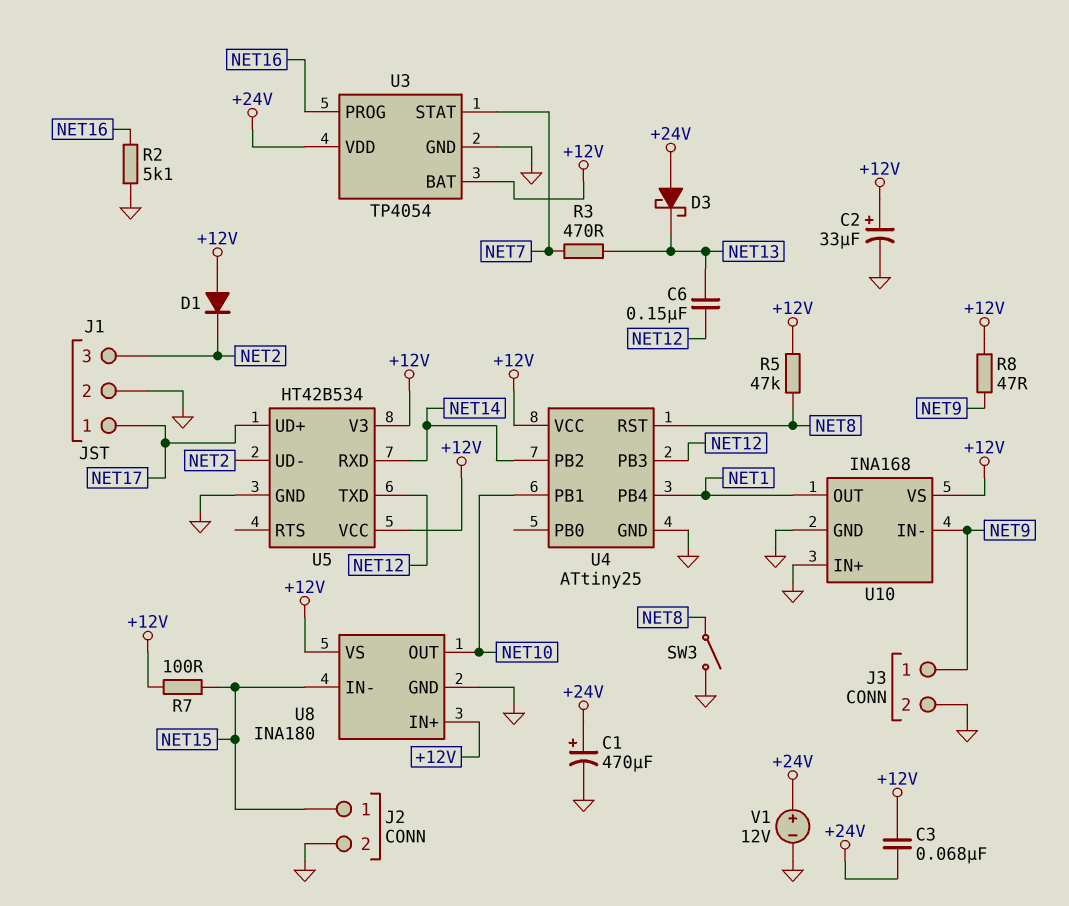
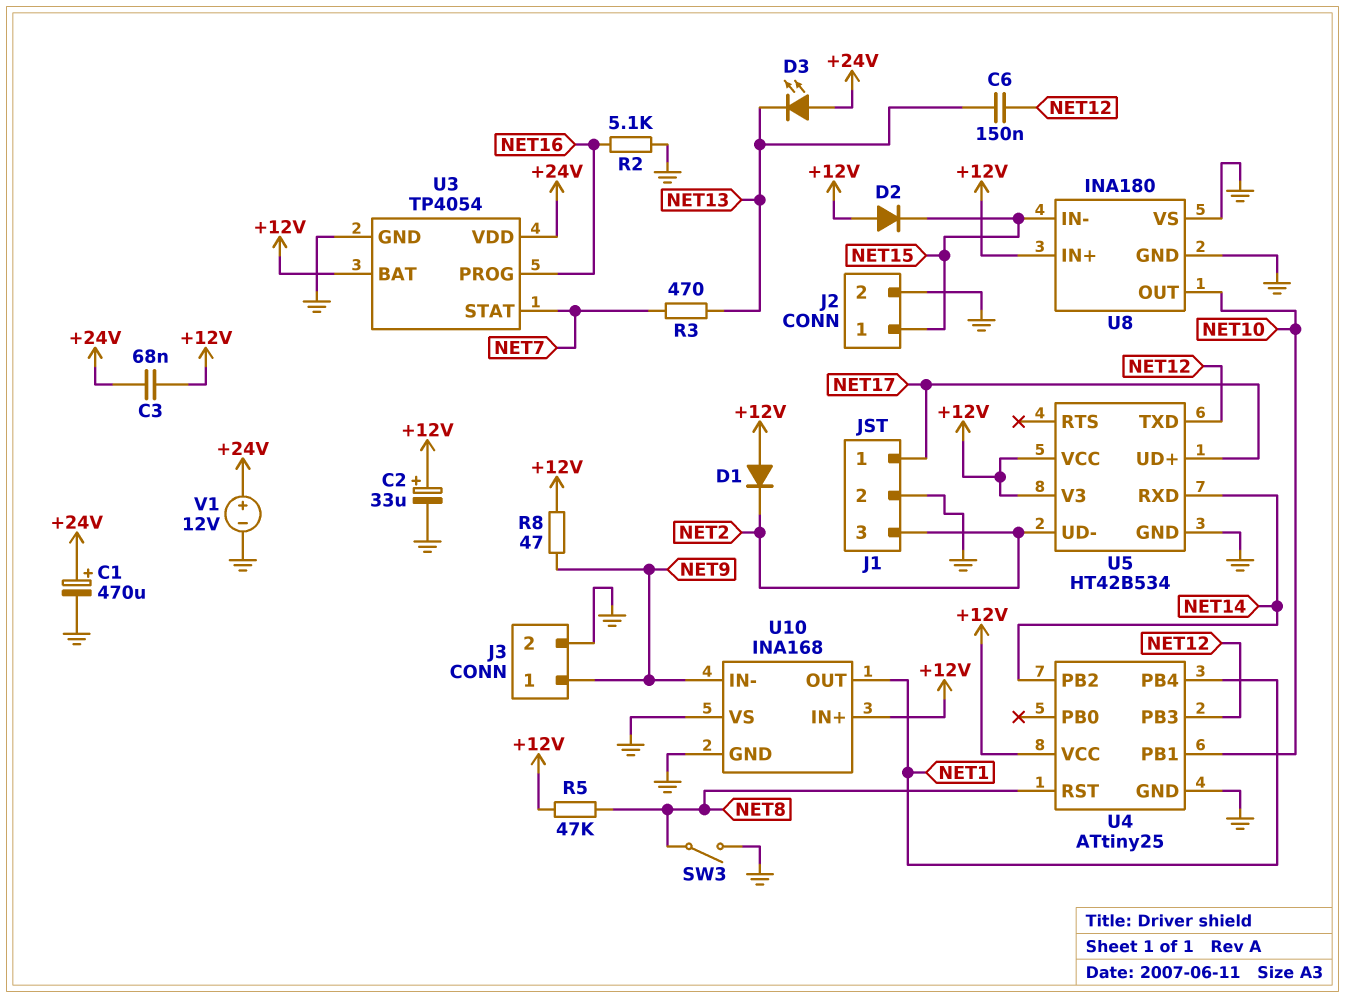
D2: none -> diode (A +12V, K NET15)
D3: schottky (A +24V, K NET13) -> LED (A +24V, K NET13)
R7: 100 (+12V, NET15) -> none
U8 pin VS: +12V -> GND
U10 pin IN+: GND -> +12V
U10 pin VS: +12V -> GND

